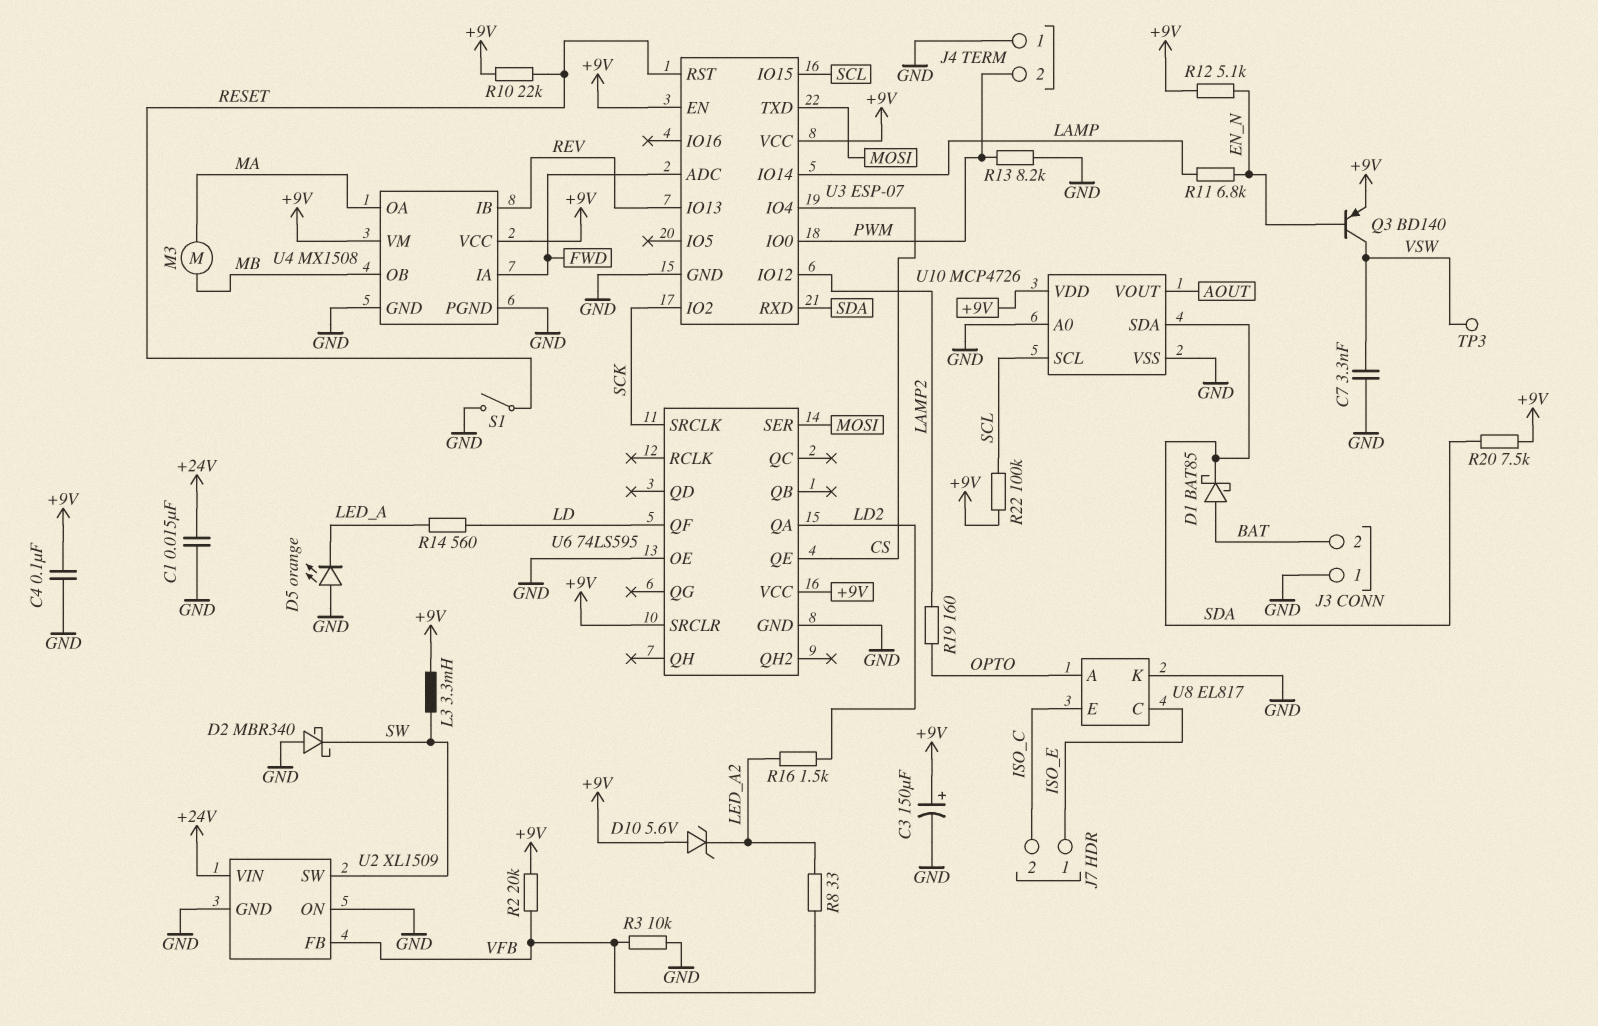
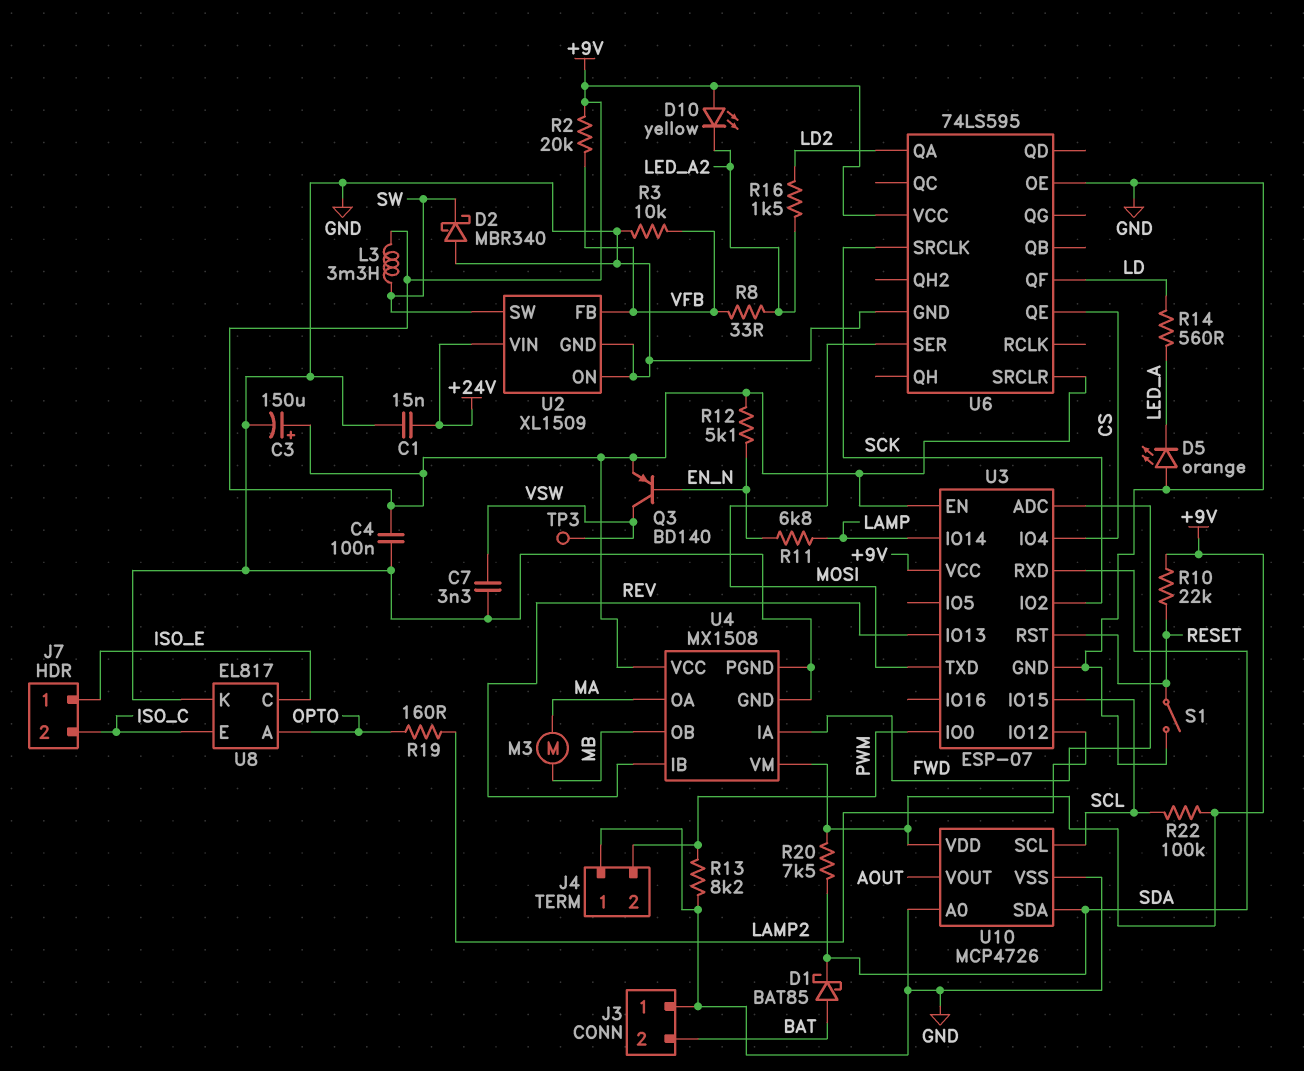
D10: zener 5.6V (A +9V, K LED_A2) -> LED yellow (A +9V, K LED_A2)

